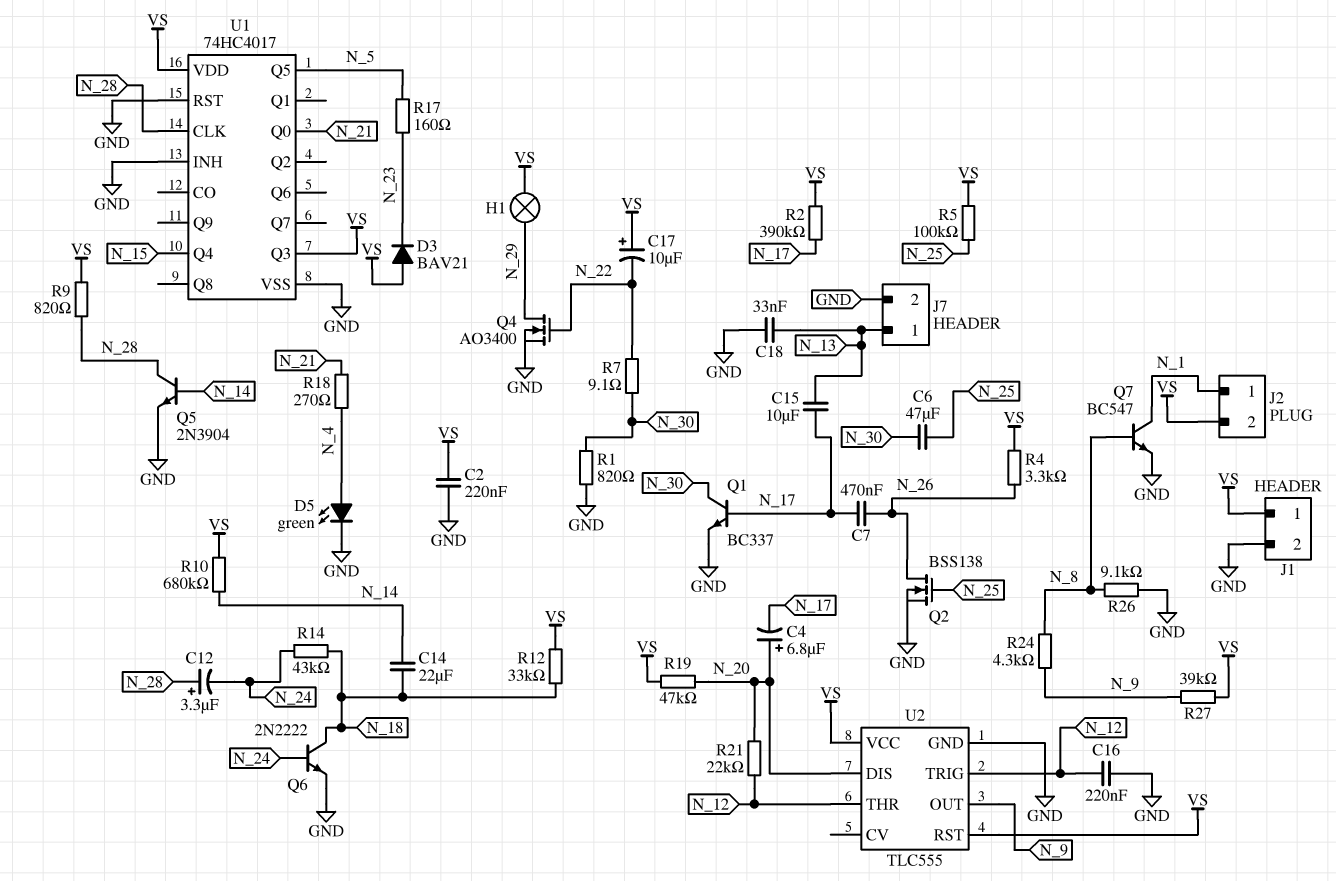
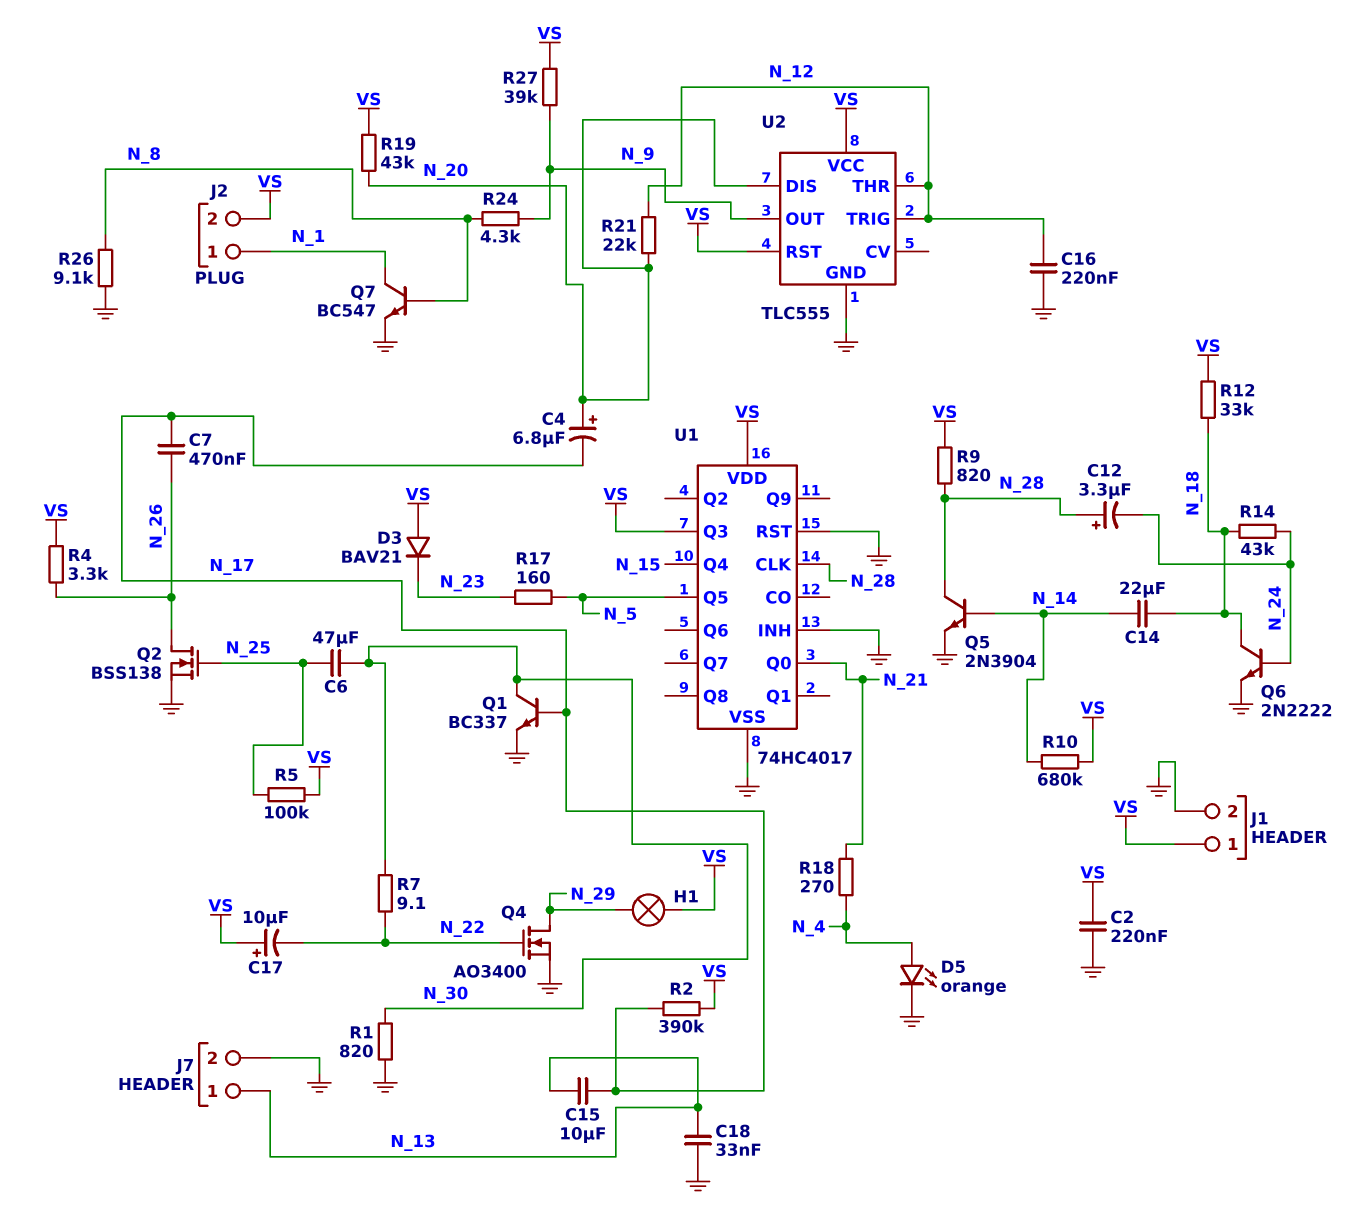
D5: LED green (A N_4, K GND) -> LED orange (A N_4, K GND)
R19: 47k (N_20, VS) -> 43k (N_20, VS)

